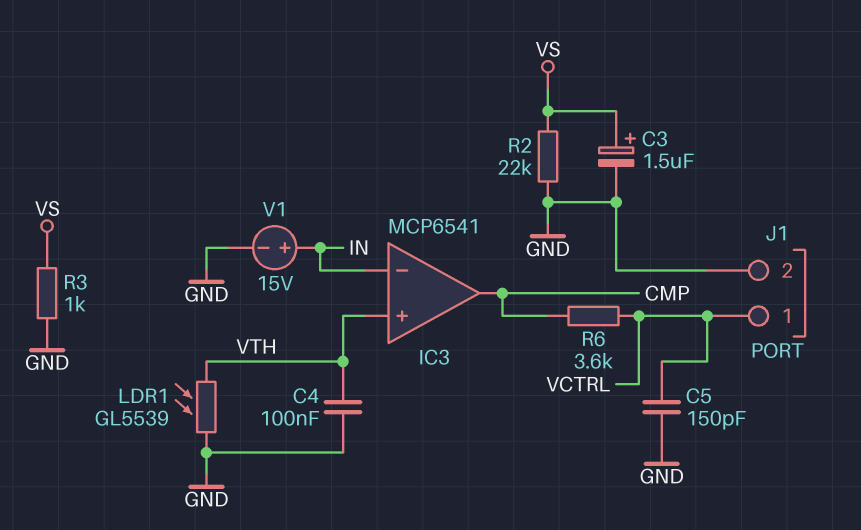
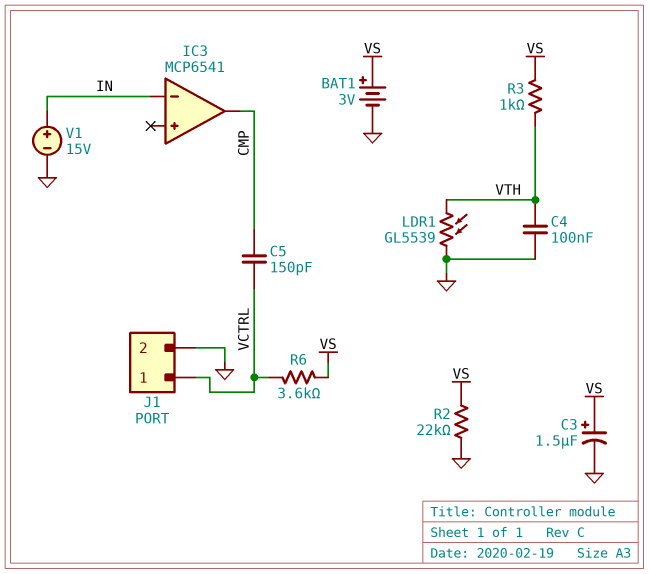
BAT1: none -> 3V (plus VS, minus GND)
C5: 150pF (GND, VCTRL) -> 150pF (CMP, VCTRL)
IC3 pin in+: VTH -> none
R3: 1k (GND, VS) -> 1k (VS, VTH)
R6: 3.6k (CMP, VCTRL) -> 3.6k (VCTRL, VS)

